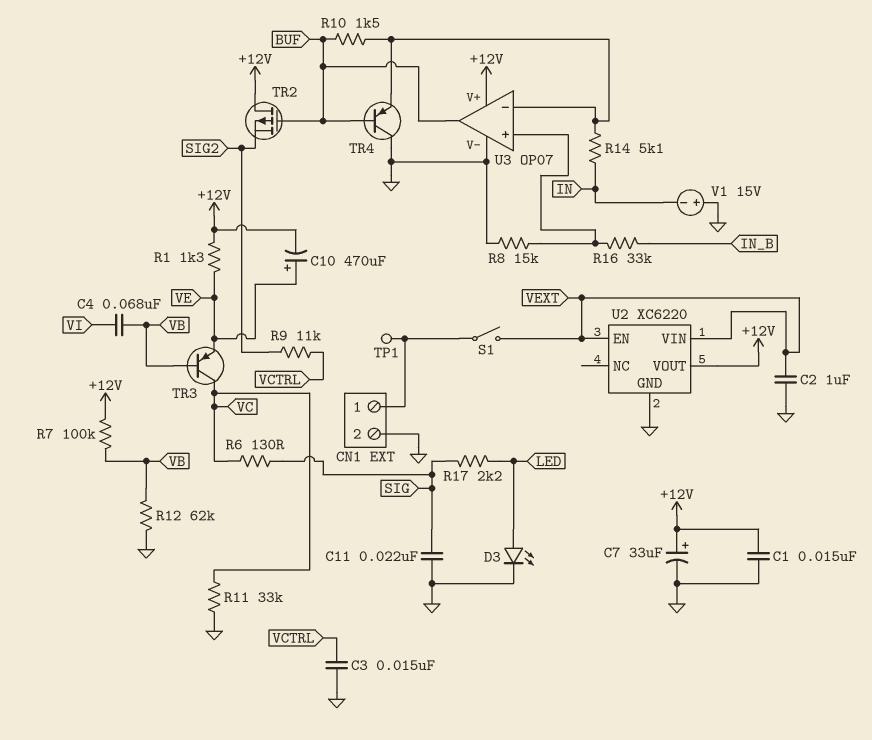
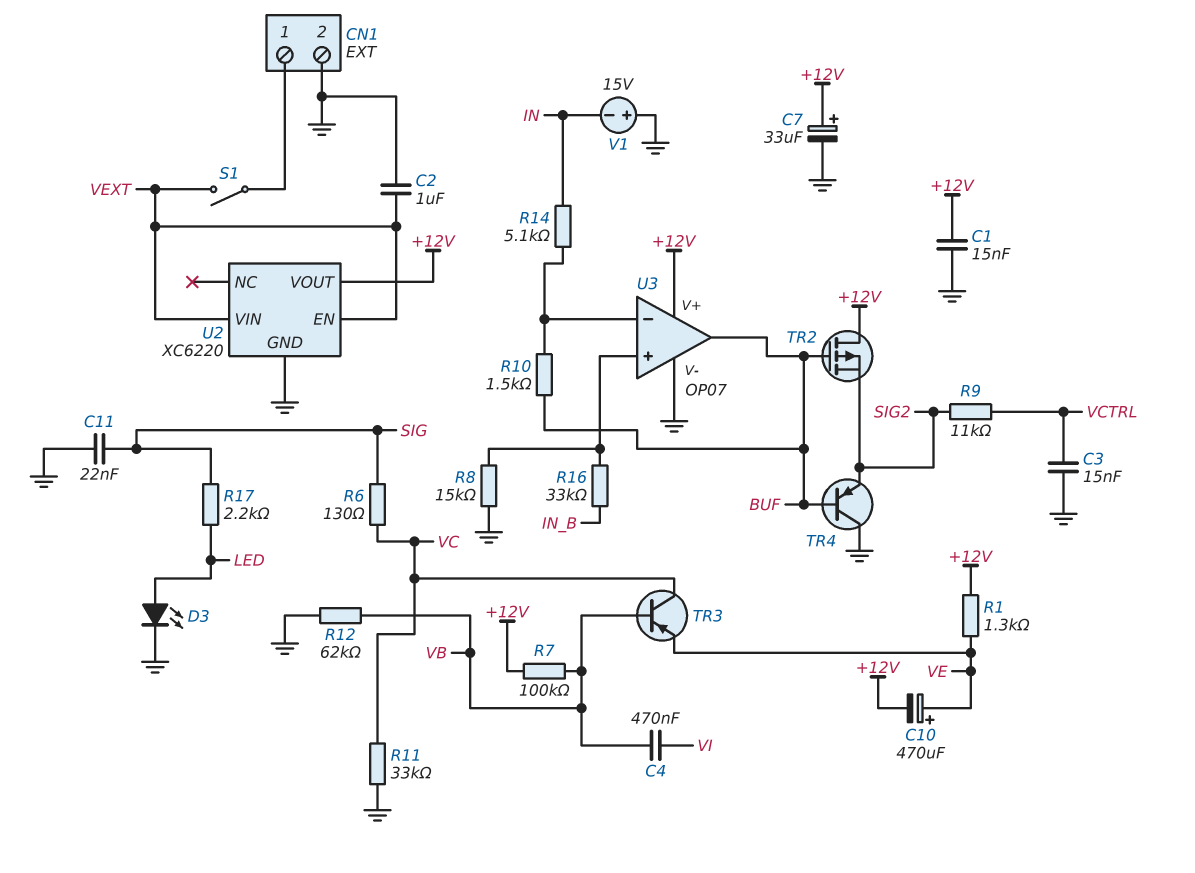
C4: 68nF (VB, VI) -> 470nF (VB, VI)
TP1: test point (CN1/1) -> none
TR4: PNP (B BUF, C GND, E U3/in-) -> PNP (B BUF, C GND, E SIG2)

